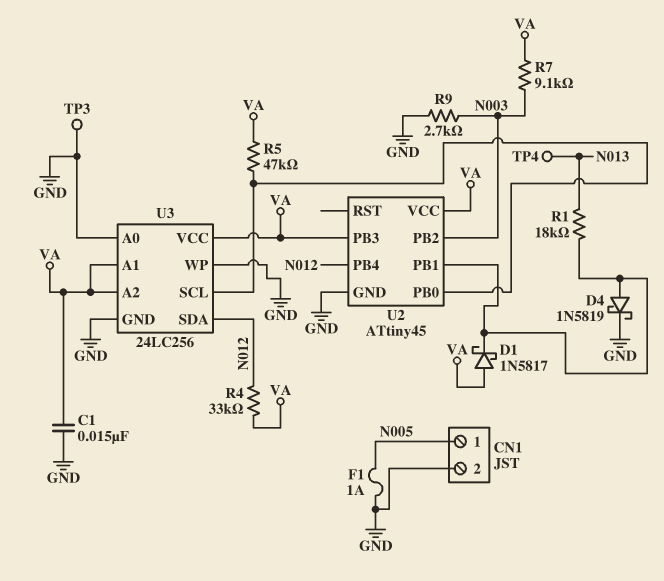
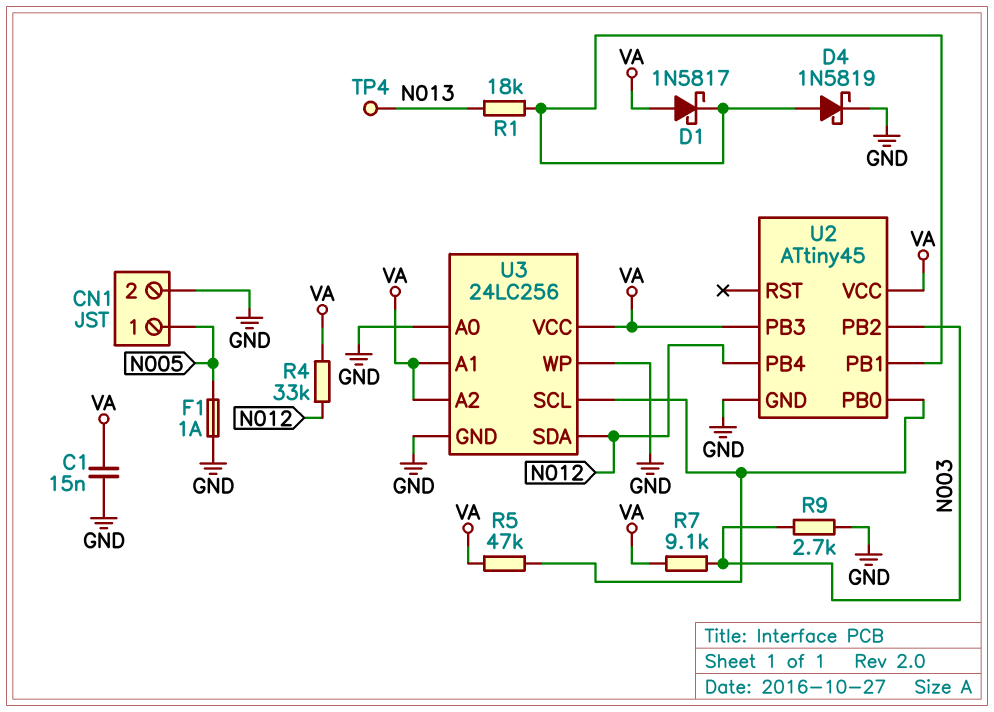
TP3: test point (GND) -> none

